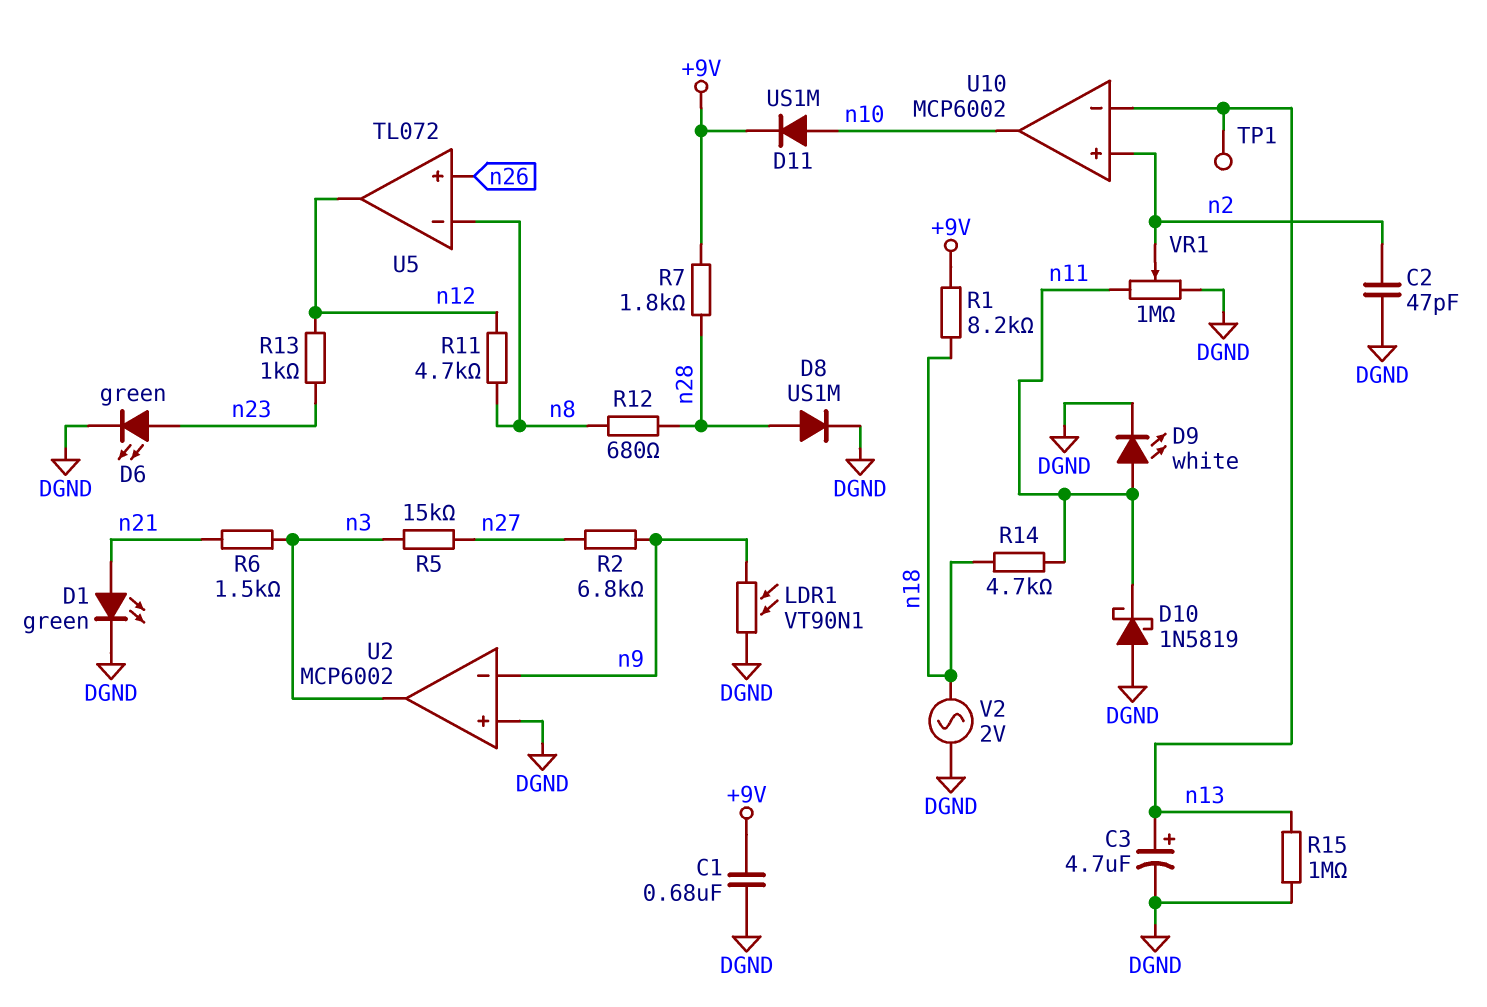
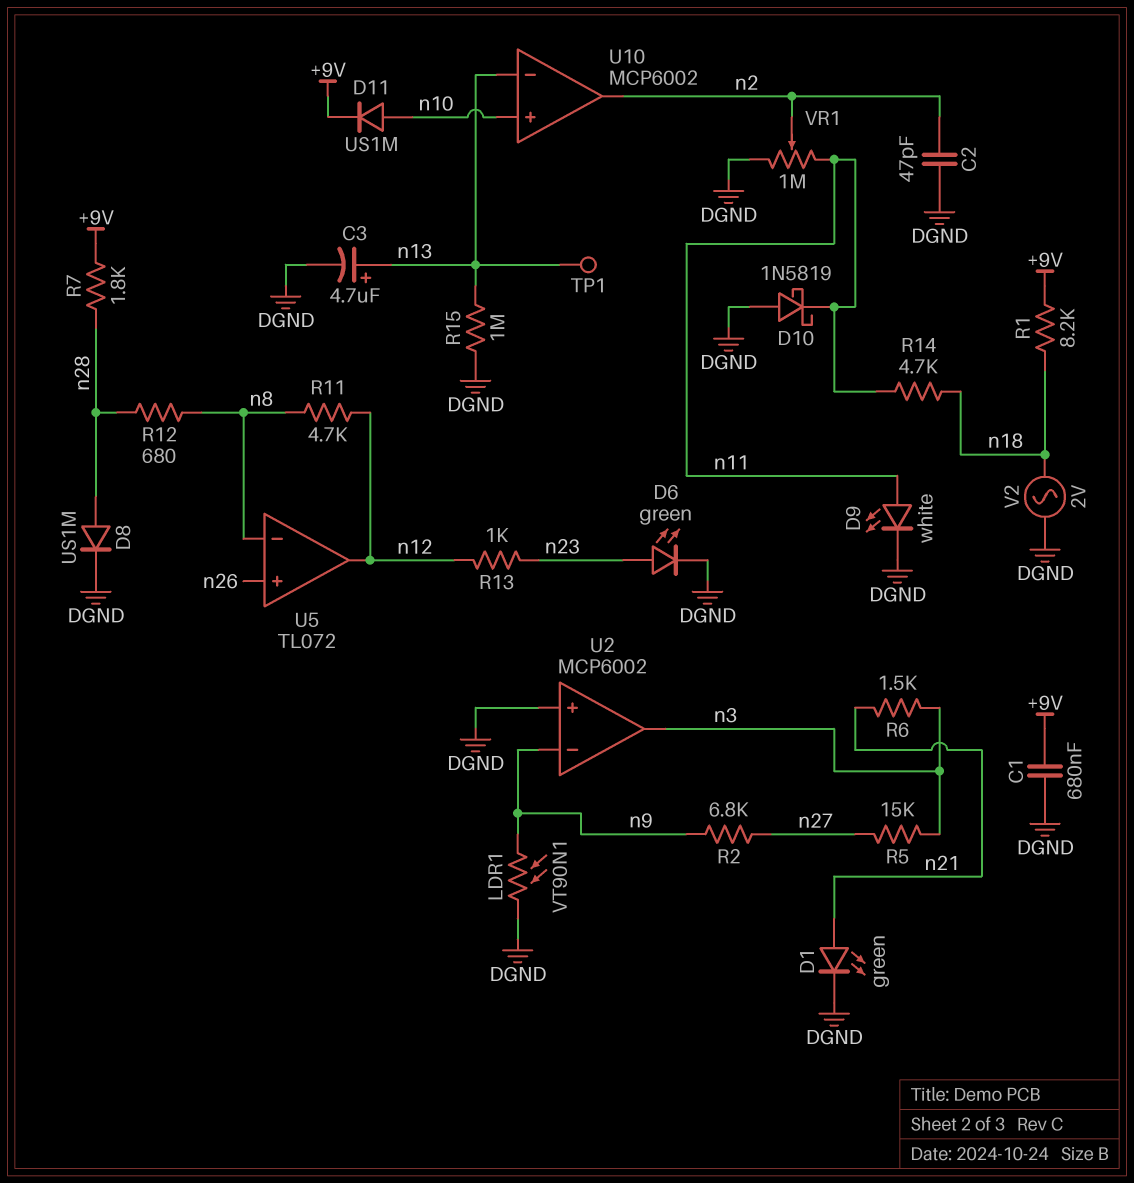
U10 pin in+: n2 -> n10
U10 pin out: n10 -> n2

